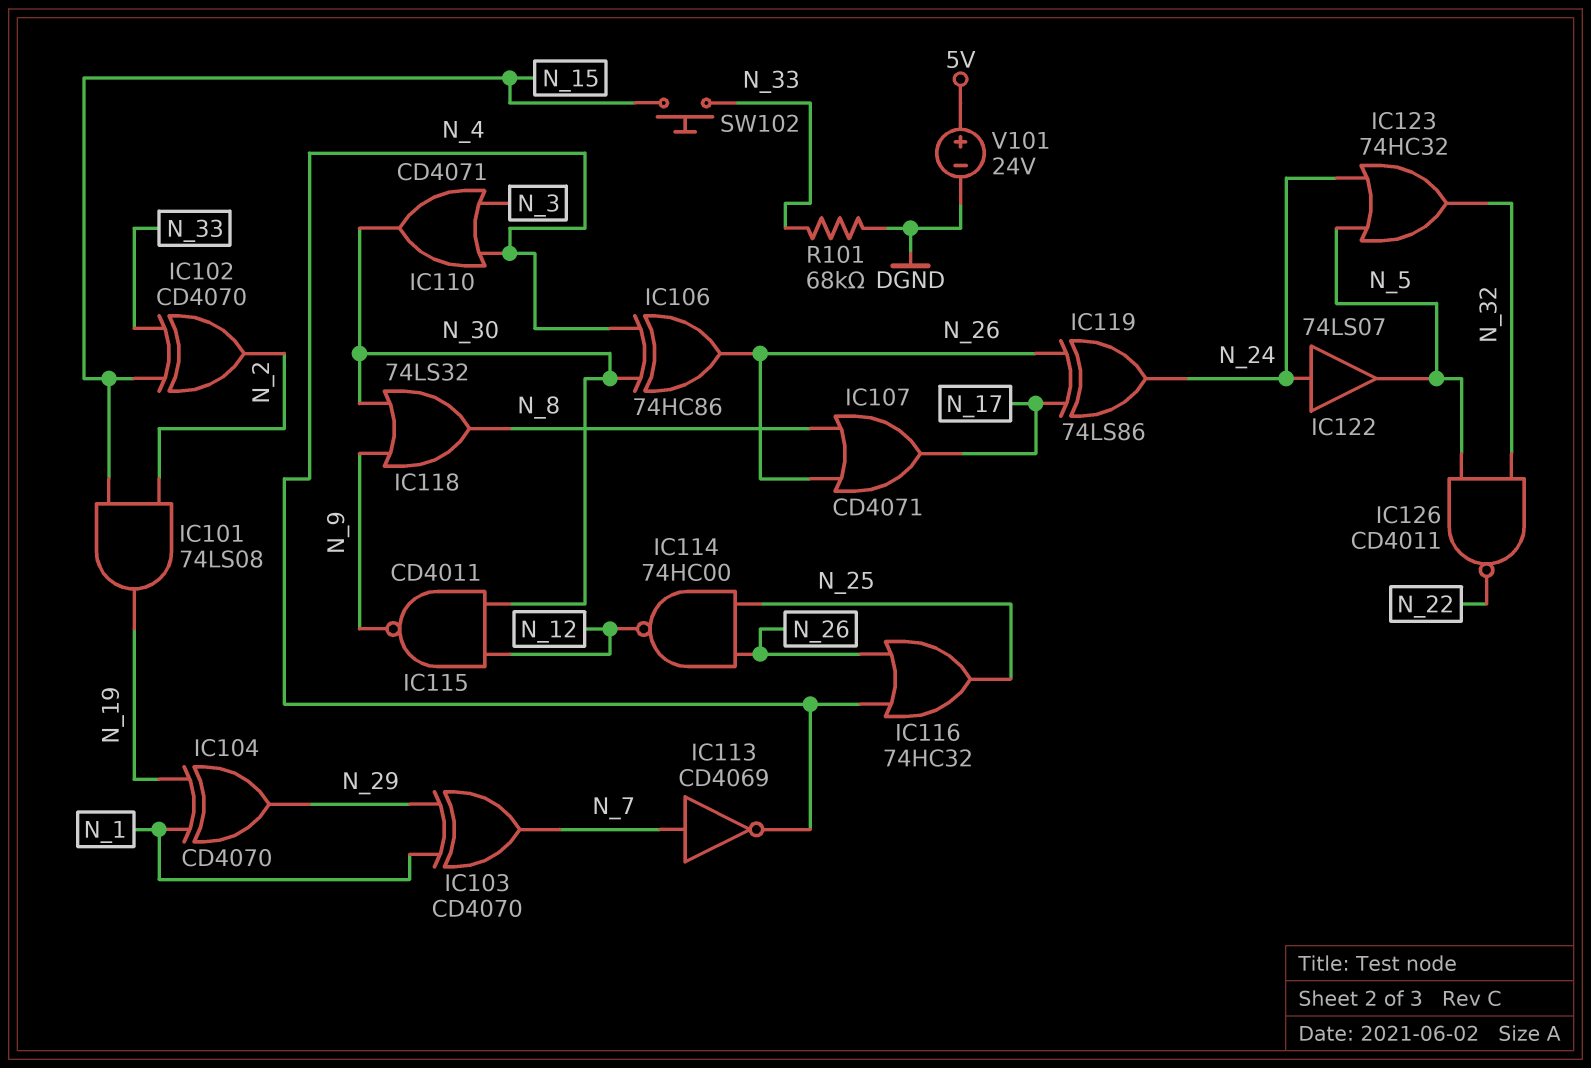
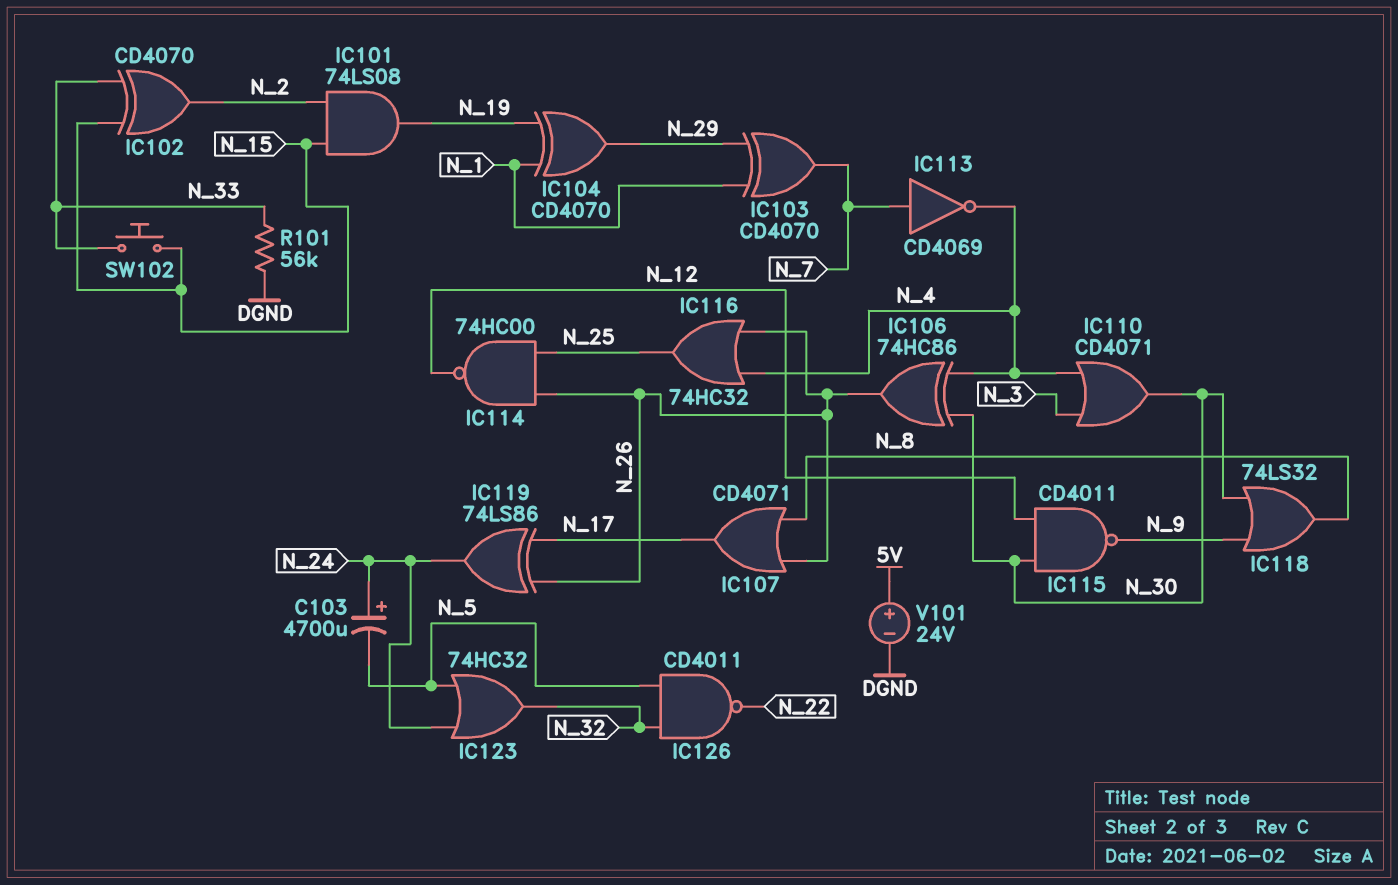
C103: none -> 4700uF (plus N_24, minus N_5)
IC122: buffer 74LS07 (in N_24, out N_5) -> none
R101: 68k (DGND, N_33) -> 56k (DGND, N_33)

